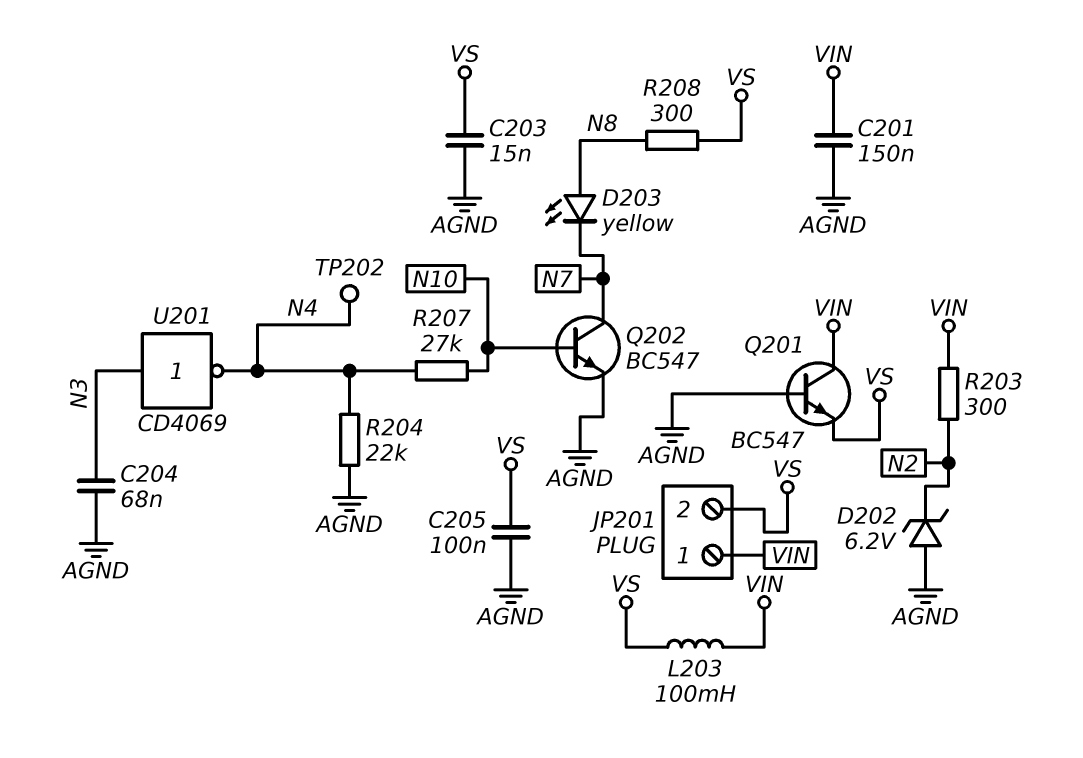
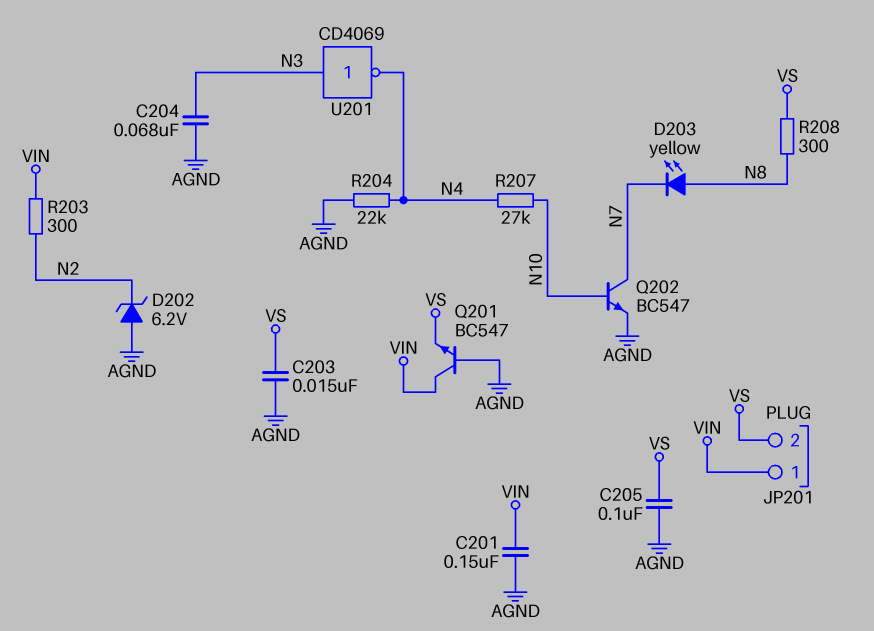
L203: 100mH (VIN, VS) -> none
TP202: test point (N4) -> none

